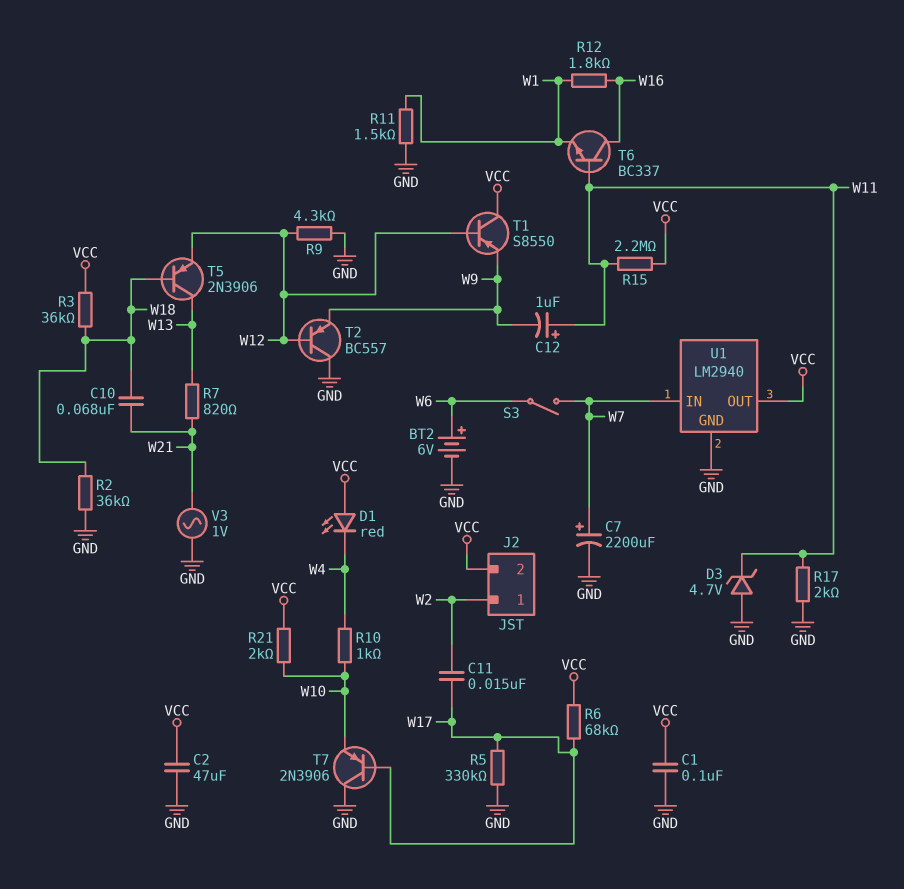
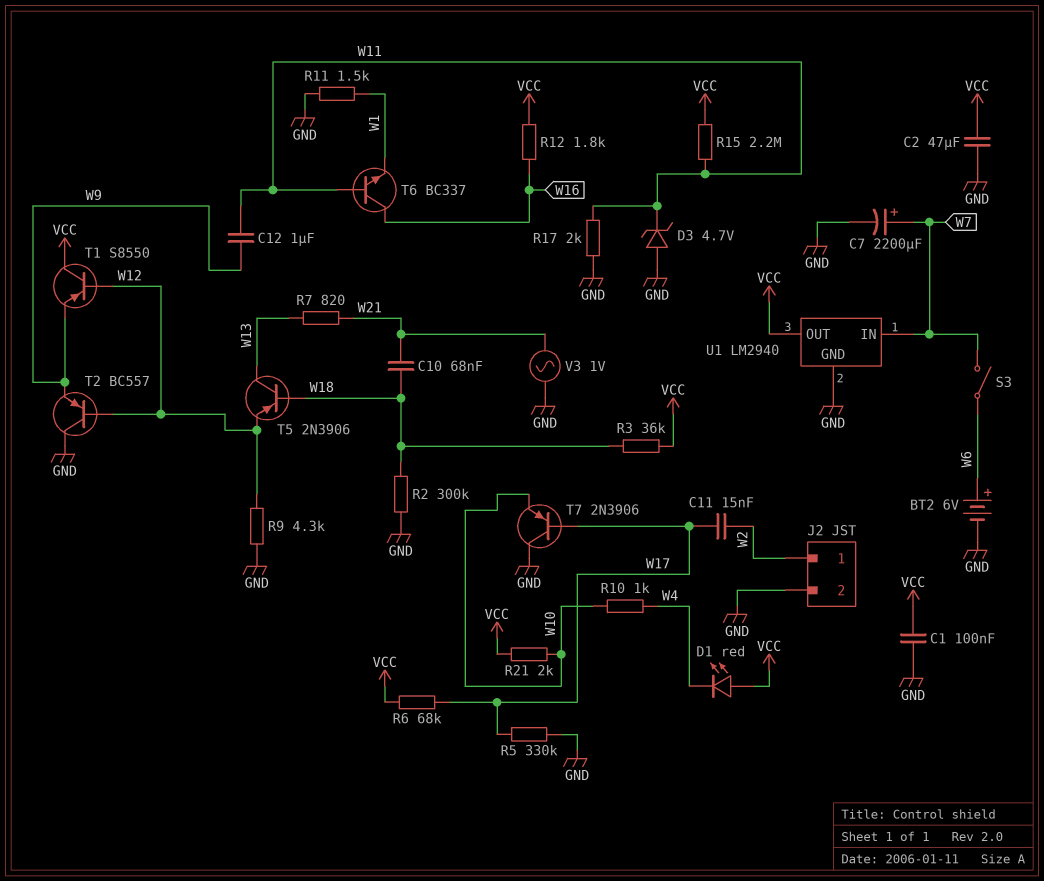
C12: 1uF (plus W11, minus W9) -> 1uF (W9, W11)
J2 pin 2: VCC -> GND
R2: 36k (GND, W18) -> 300k (GND, W18)
R12: 1.8k (W1, W16) -> 1.8k (VCC, W16)

